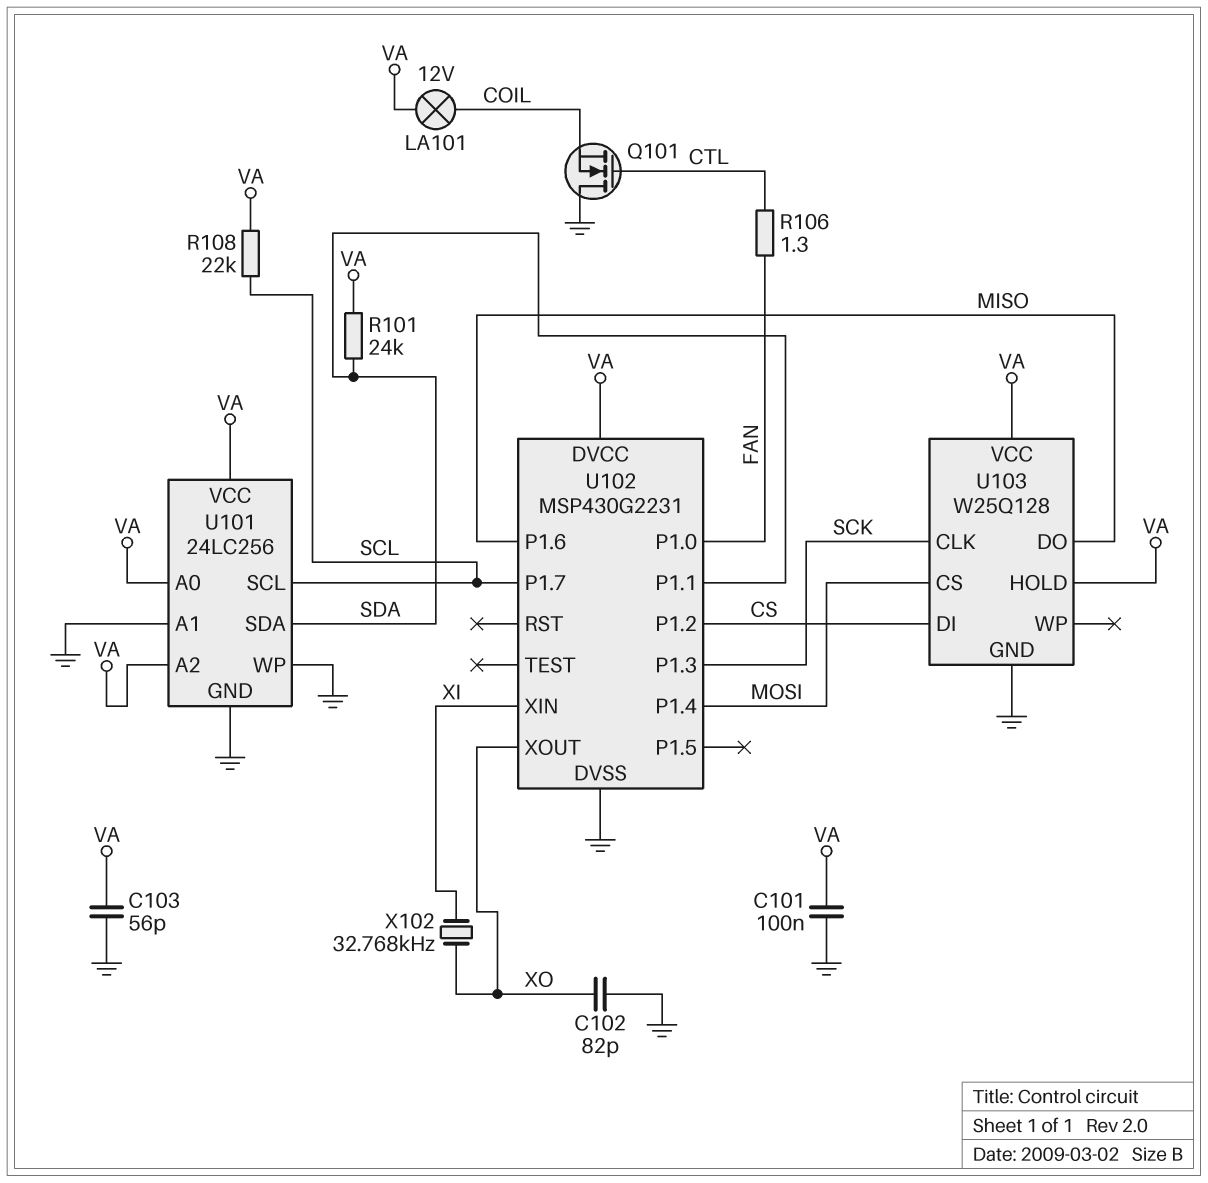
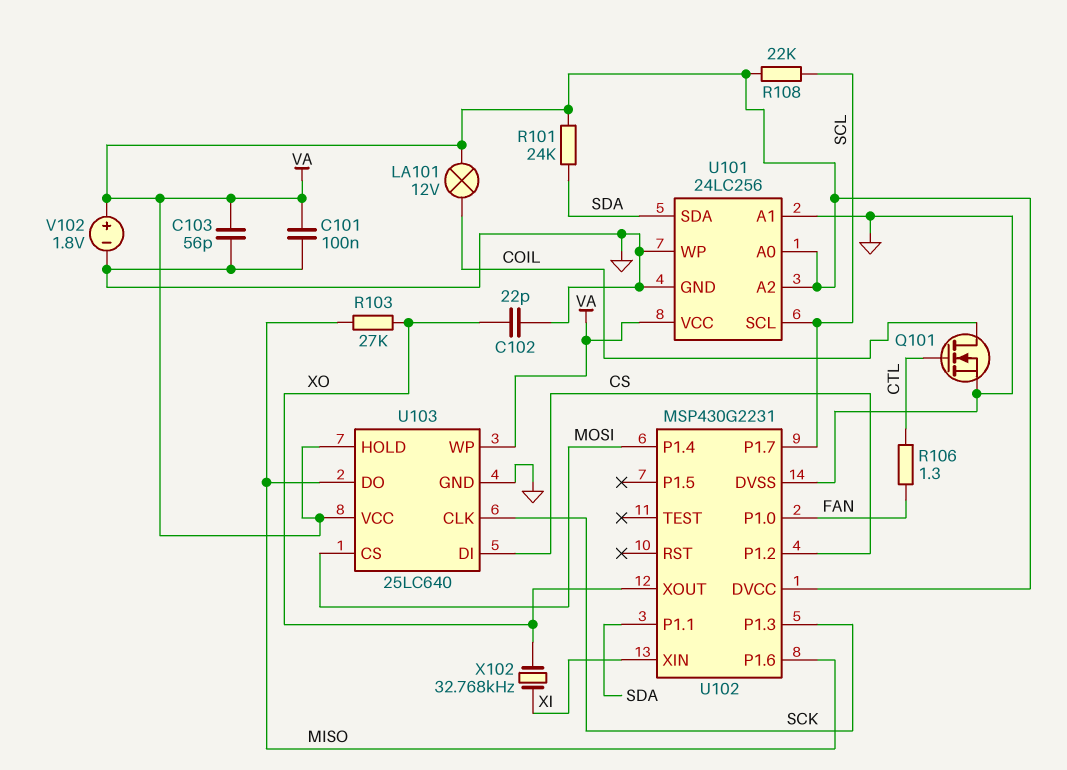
C102: 82pF (GND, XO) -> 22pF (GND, XO)
Q101: NMOS (G CTL, D GND, S COIL) -> NMOS (G CTL, D COIL, S GND)
R103: none -> 27k (MISO, XO)
U103: W25Q128 -> 25LC640
U103 pin WP: none -> VA
V102: none -> 1.8V (plus VA, minus GND)

